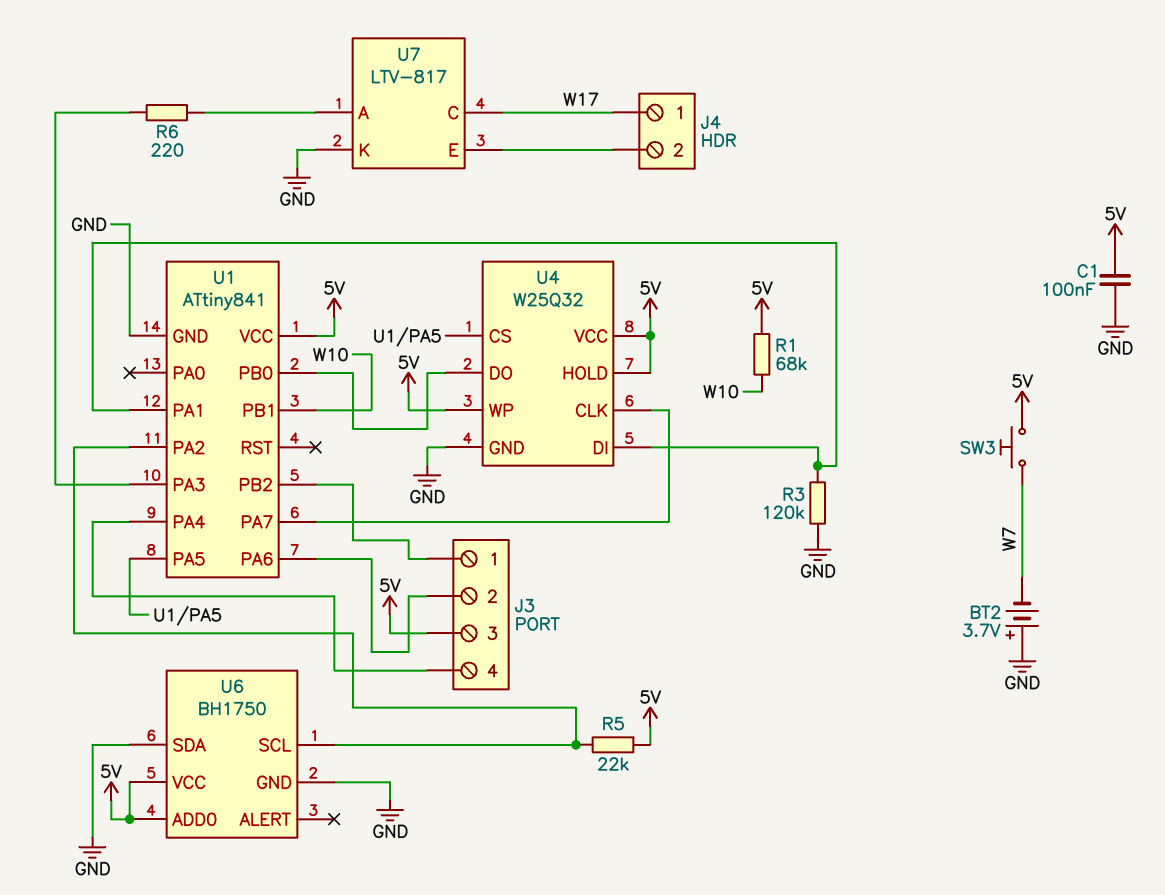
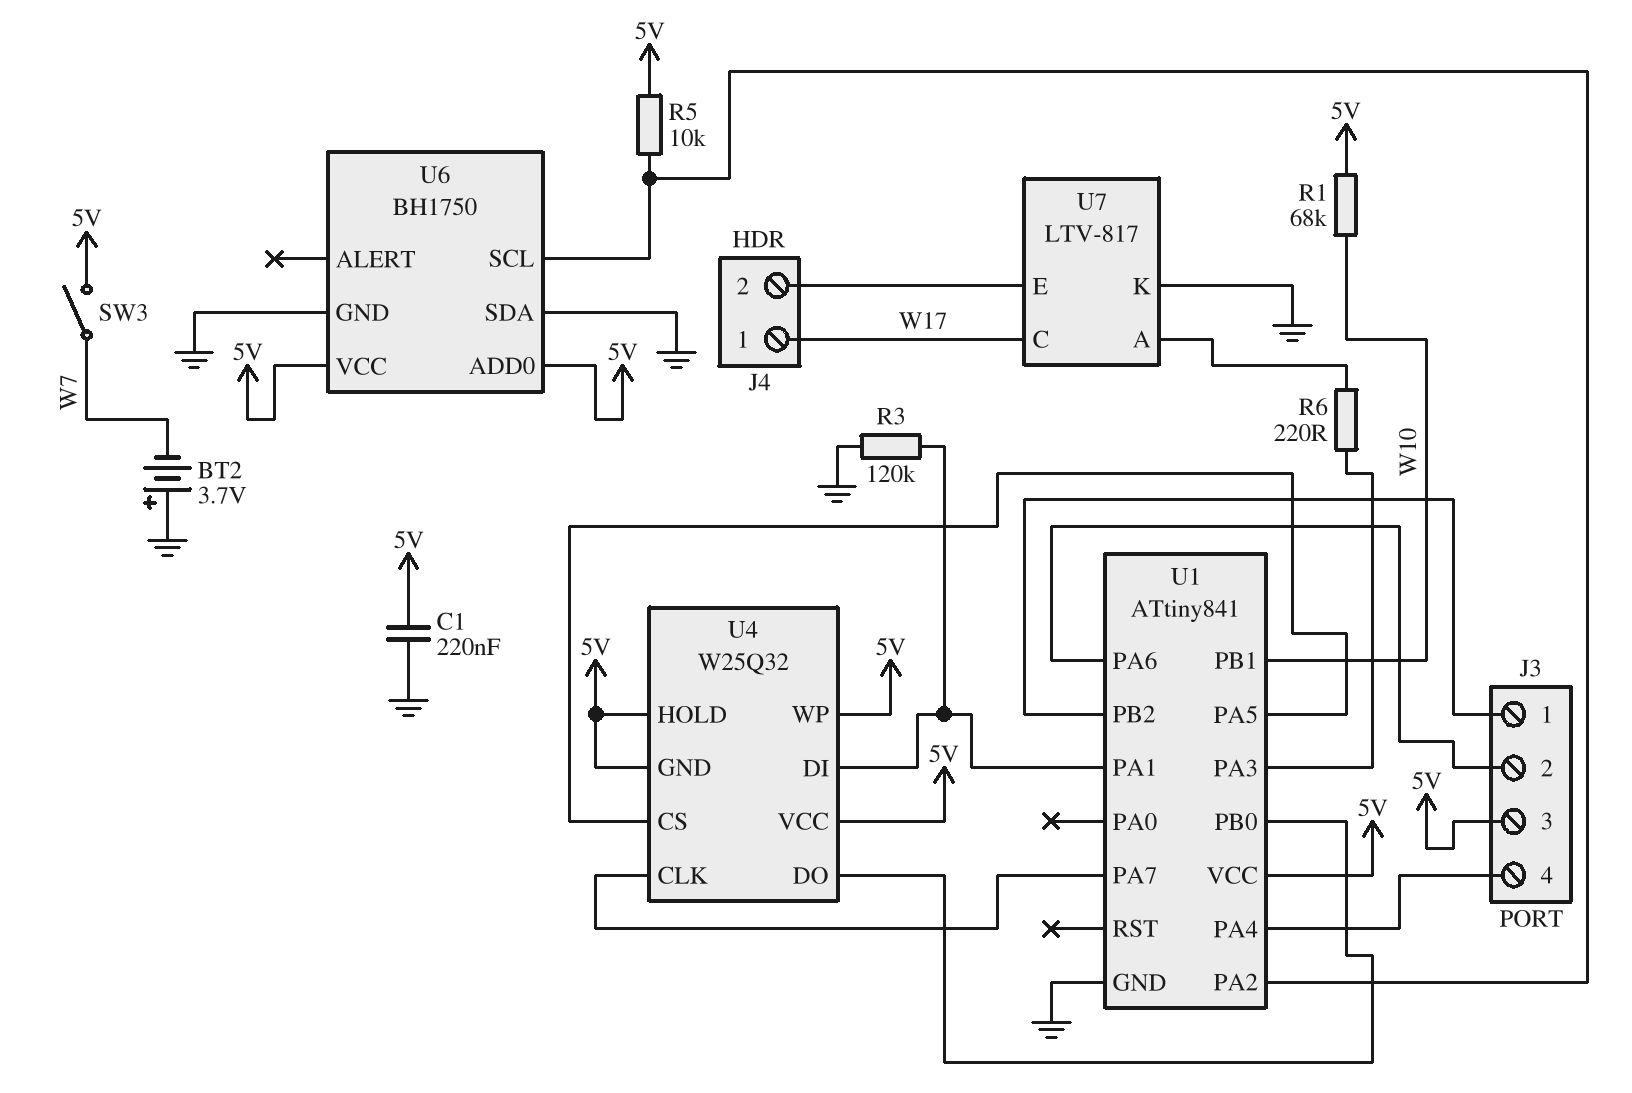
C1: 100nF (5V, GND) -> 220nF (5V, GND)
R5: 22k (5V, U1/PA2) -> 10k (5V, U1/PA2)
SW3: button (5V, W7) -> switch (5V, W7)
U4 pin GND: GND -> 5V

